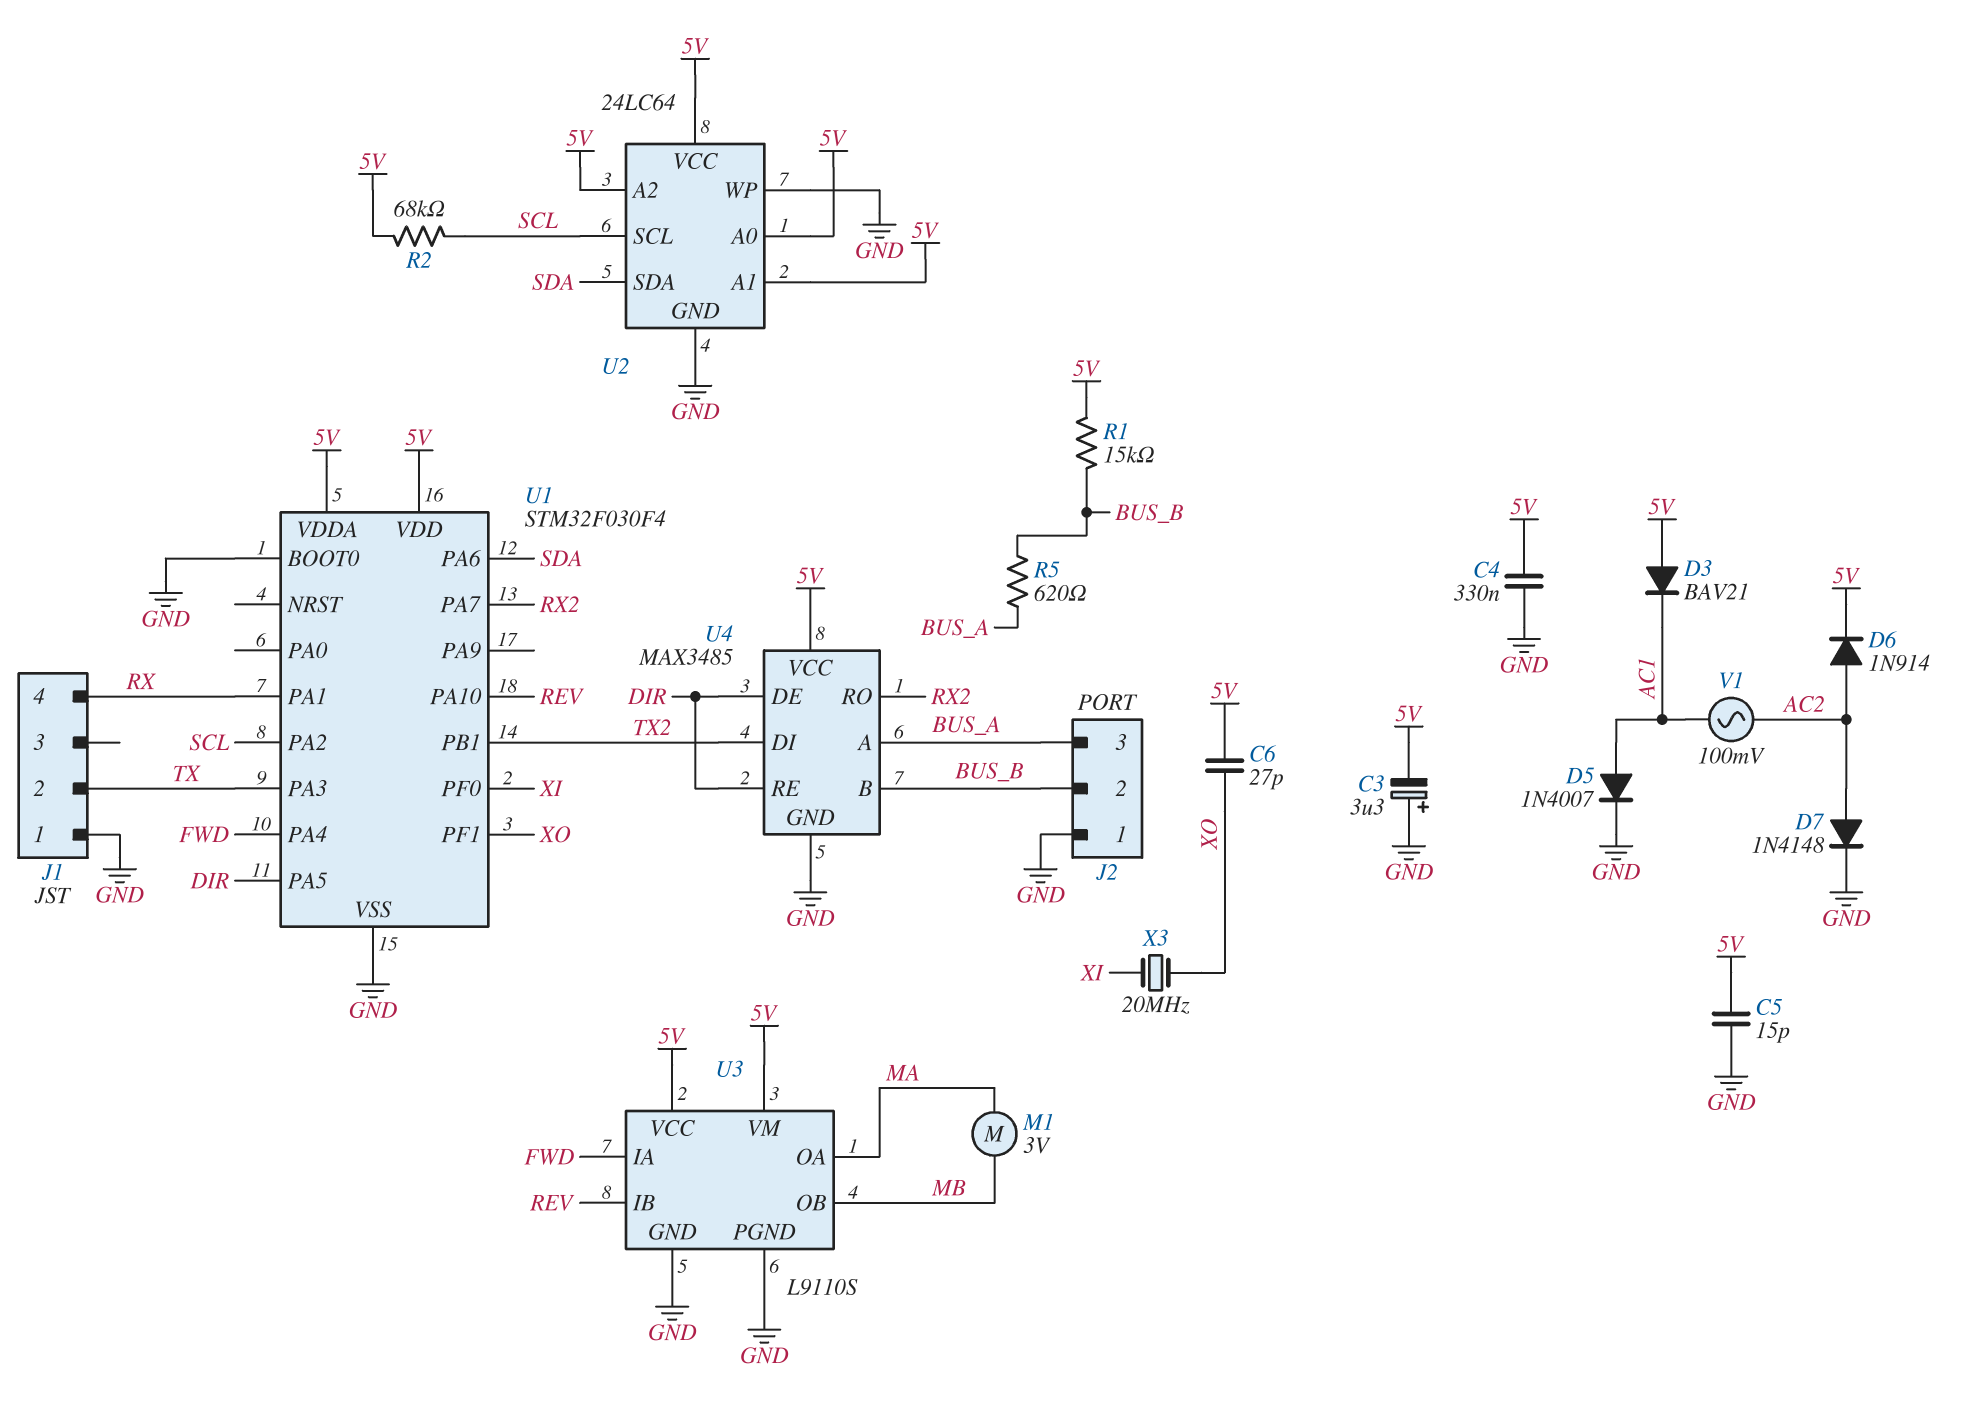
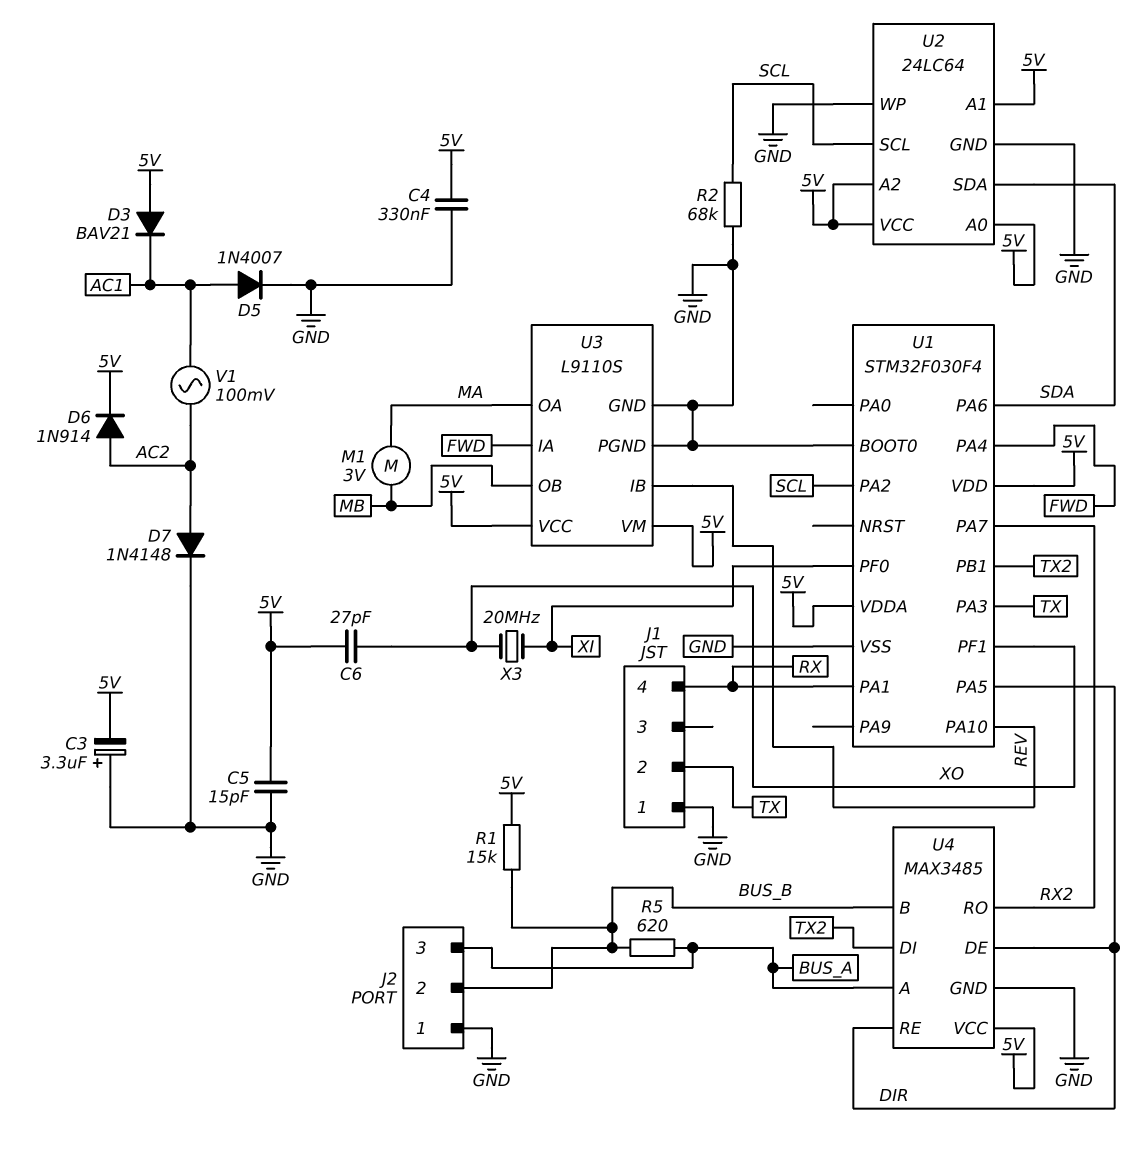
R2: 68k (5V, SCL) -> 68k (GND, SCL)

